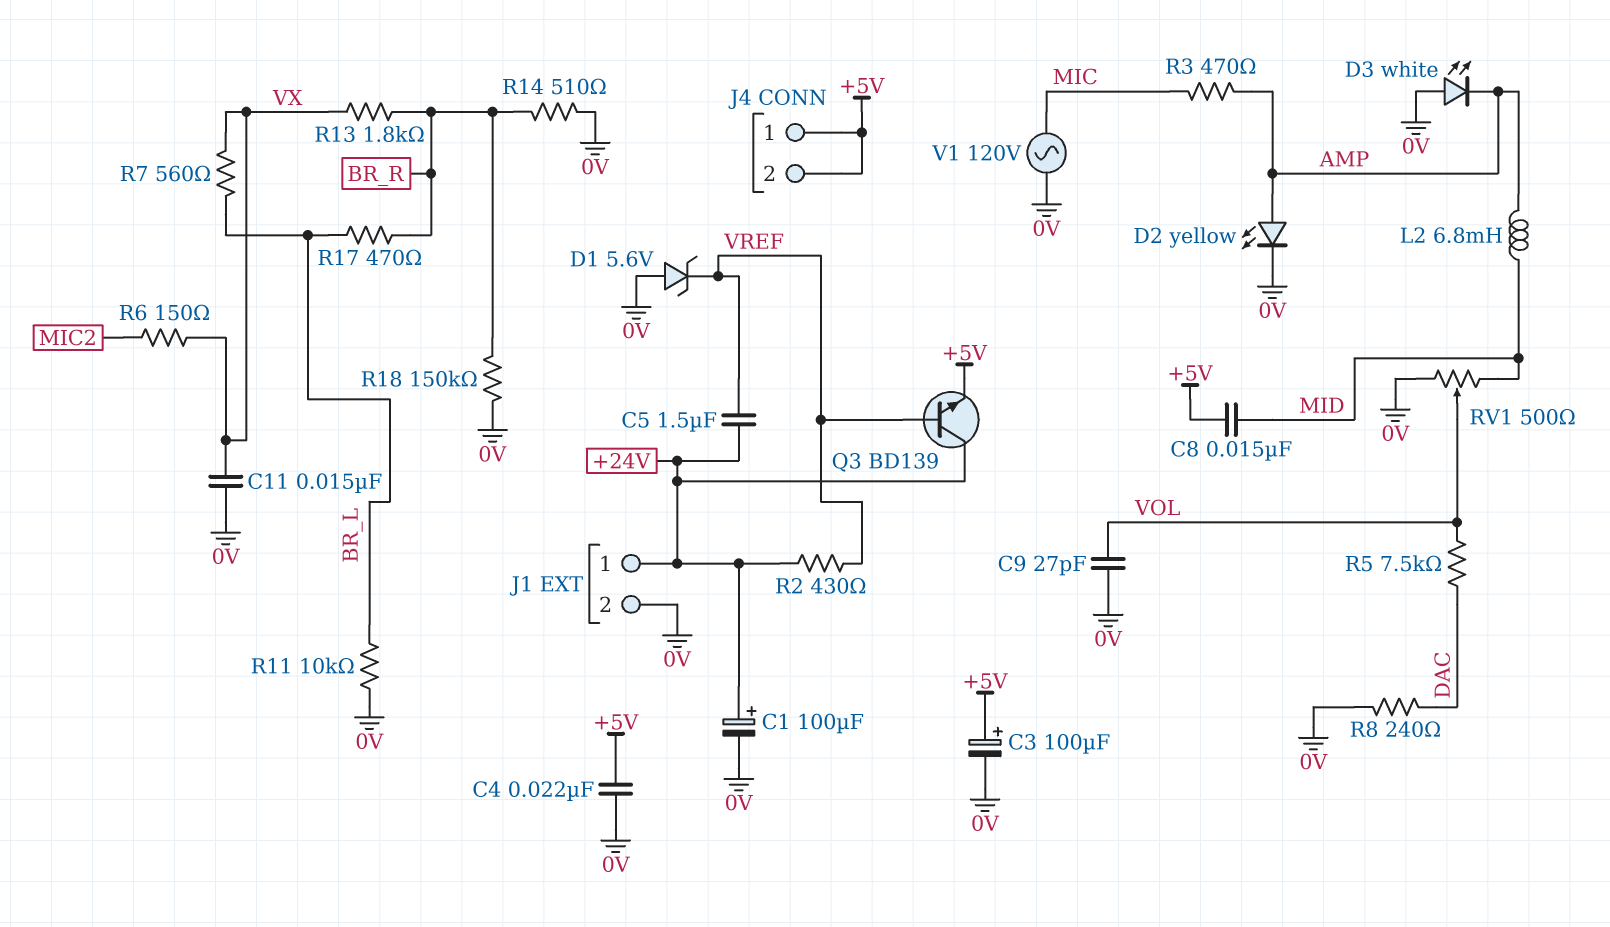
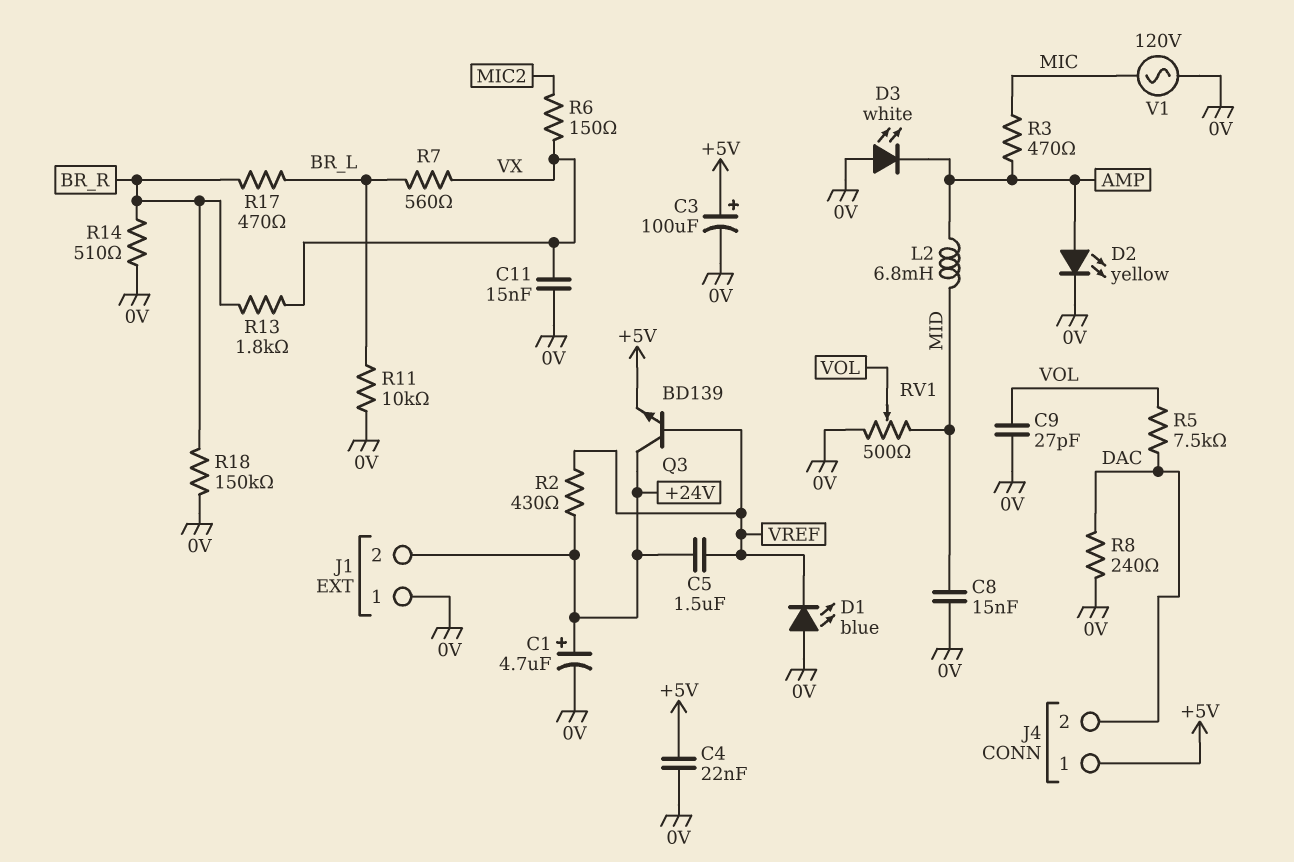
C1: 100uF (plus +24V, minus 0V) -> 4.7uF (plus +24V, minus 0V)
C8: 15nF (+5V, MID) -> 15nF (0V, MID)
D1: zener 5.6V (A 0V, K VREF) -> LED blue (A 0V, K VREF)
J1 pin 1: +24V -> 0V
J1 pin 2: 0V -> +24V
J4 pin 2: +5V -> DAC

